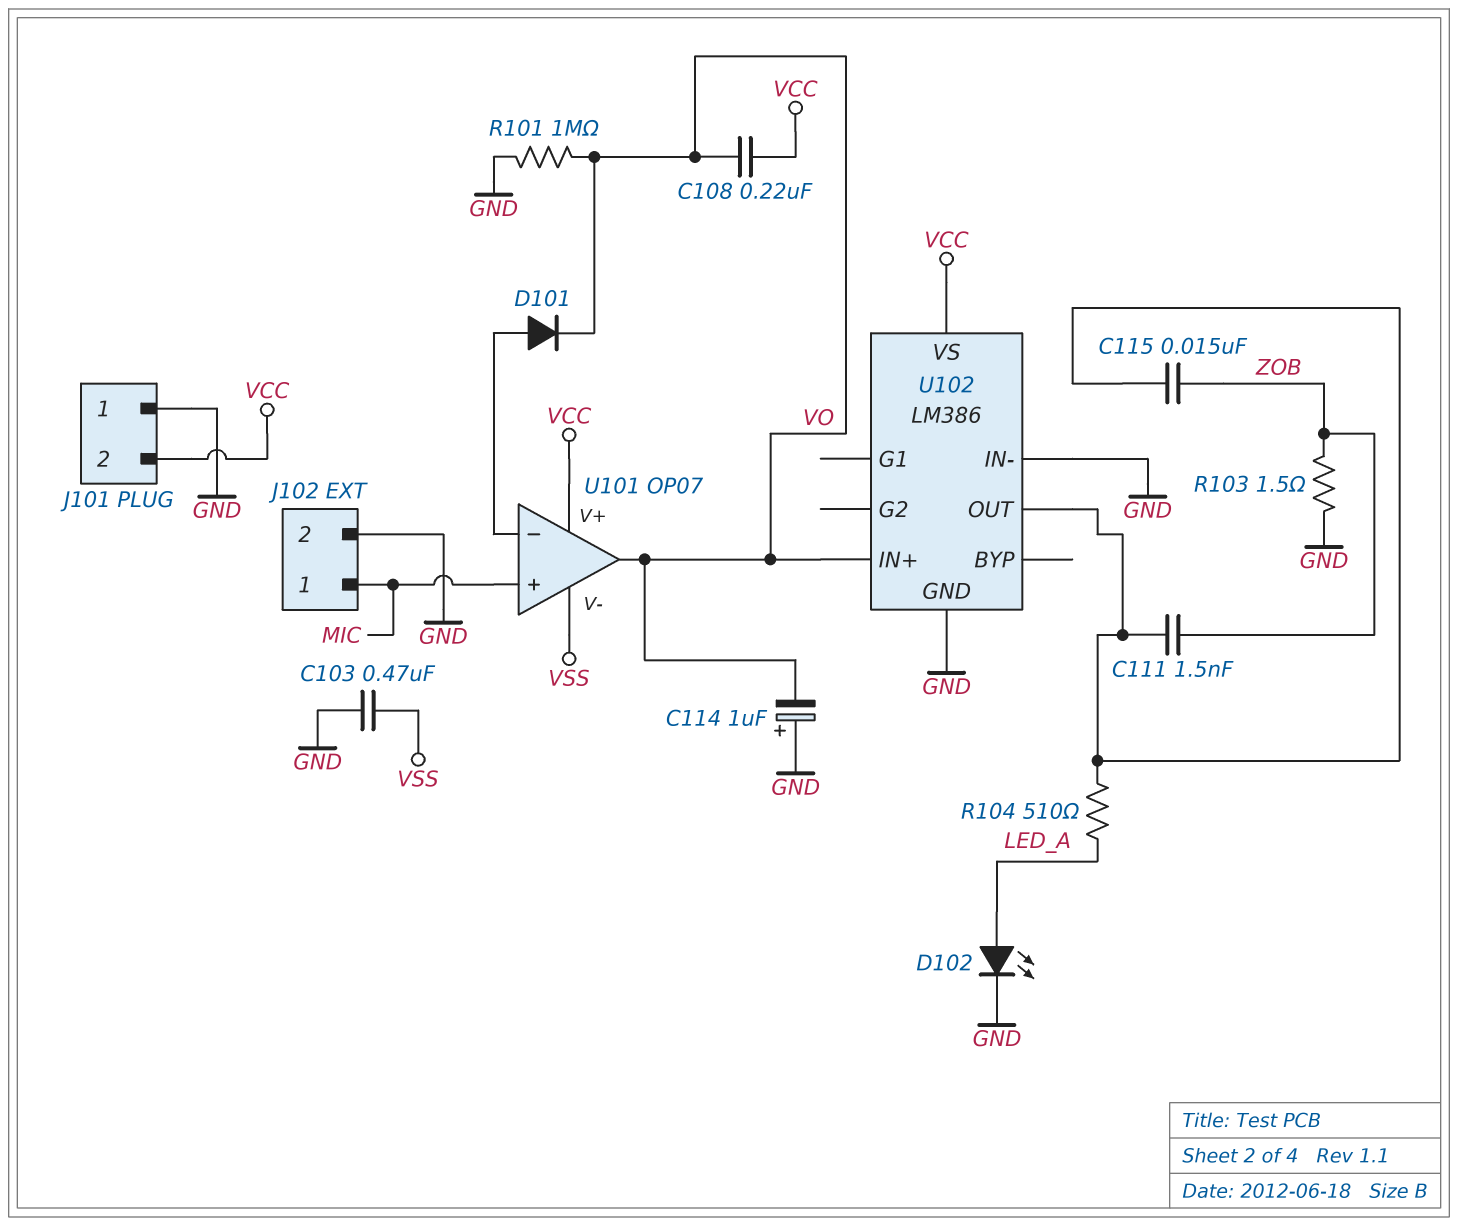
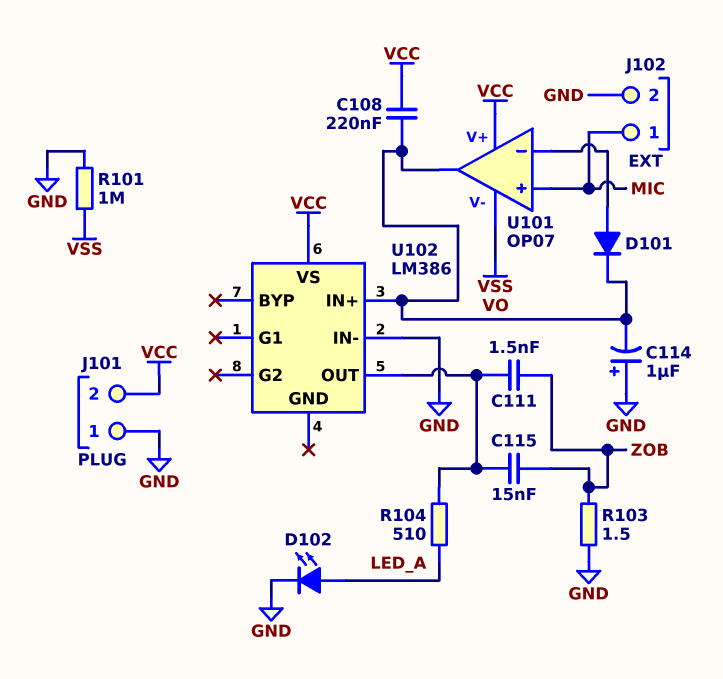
C103: 470nF (GND, VSS) -> none
R101: 1M (GND, VO) -> 1M (GND, VSS)
U102 pin GND: GND -> none

